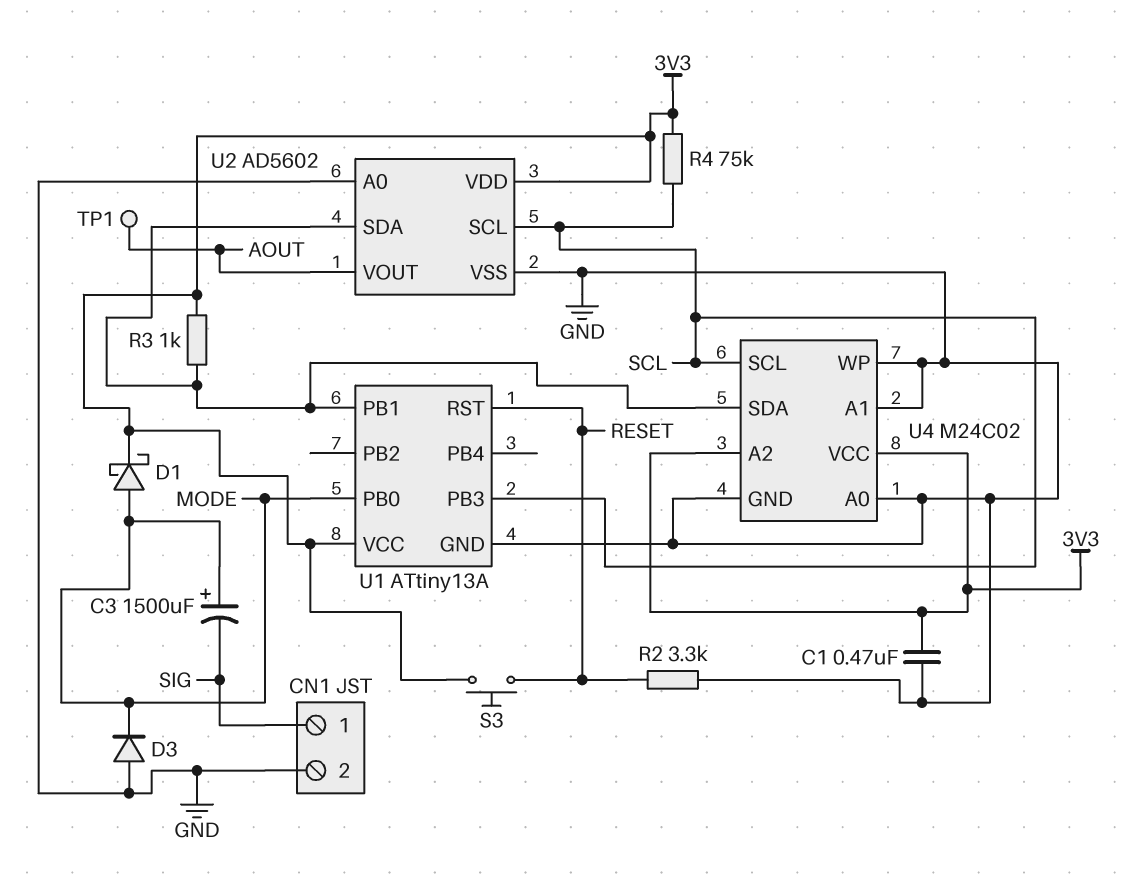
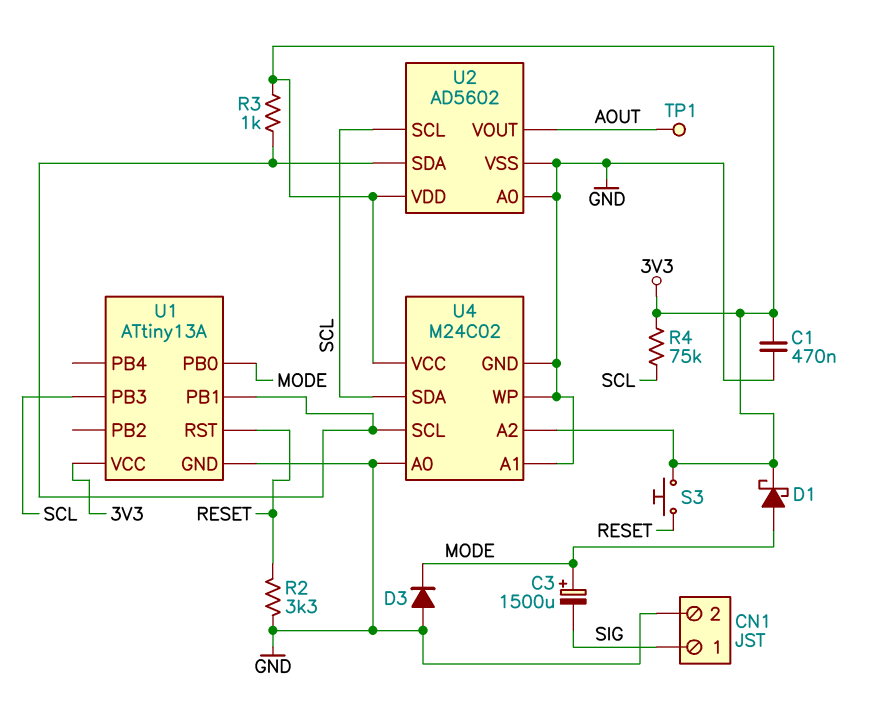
U4 pin SCL: SCL -> U1/PB1
U4 pin SDA: U1/PB1 -> SCL

